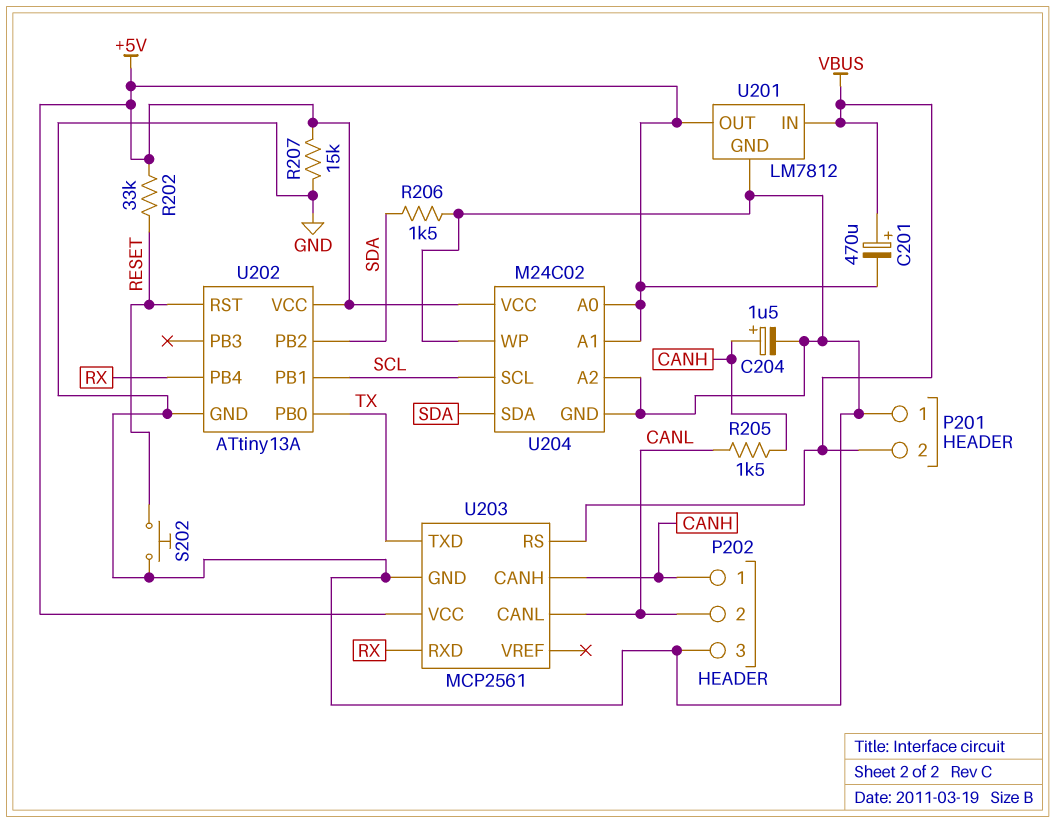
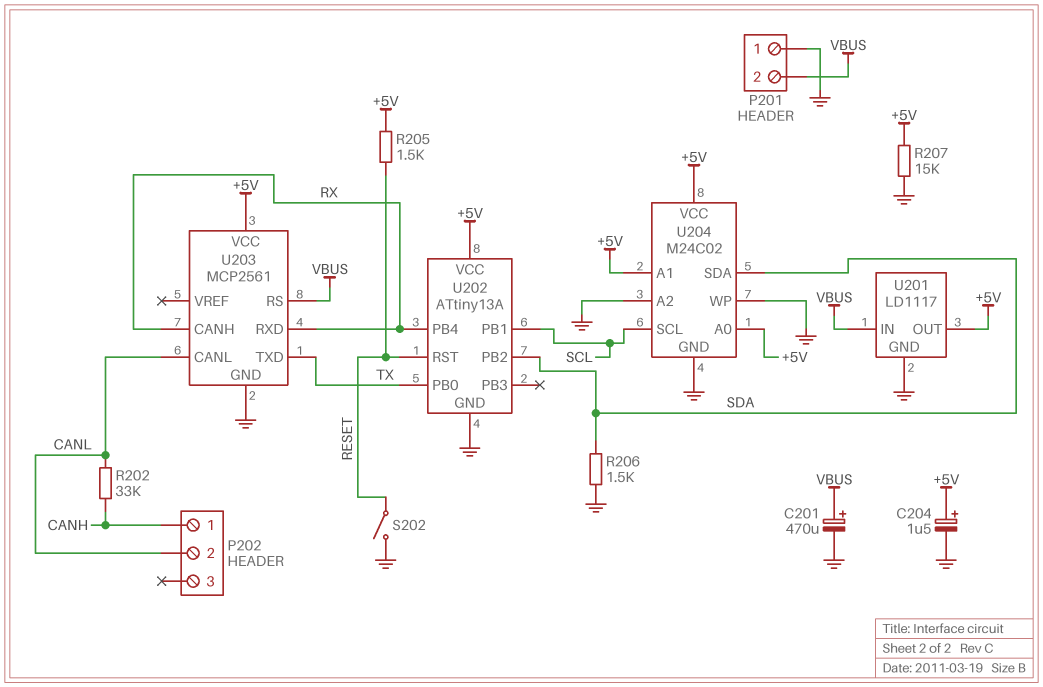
C201: 470uF (plus VBUS, minus +5V) -> 470uF (plus VBUS, minus GND)
C204: 1.5uF (plus CANH, minus GND) -> 1.5uF (plus +5V, minus GND)
P202 pin 3: GND -> none
R202: 33k (+5V, RESET) -> 33k (CANH, CANL)
R205: 1.5k (CANH, CANL) -> 1.5k (+5V, RESET)
S202: button (GND, RESET) -> switch (GND, RESET)
U201: LM7812 -> LD1117
U203 pin CANH: CANH -> RX

